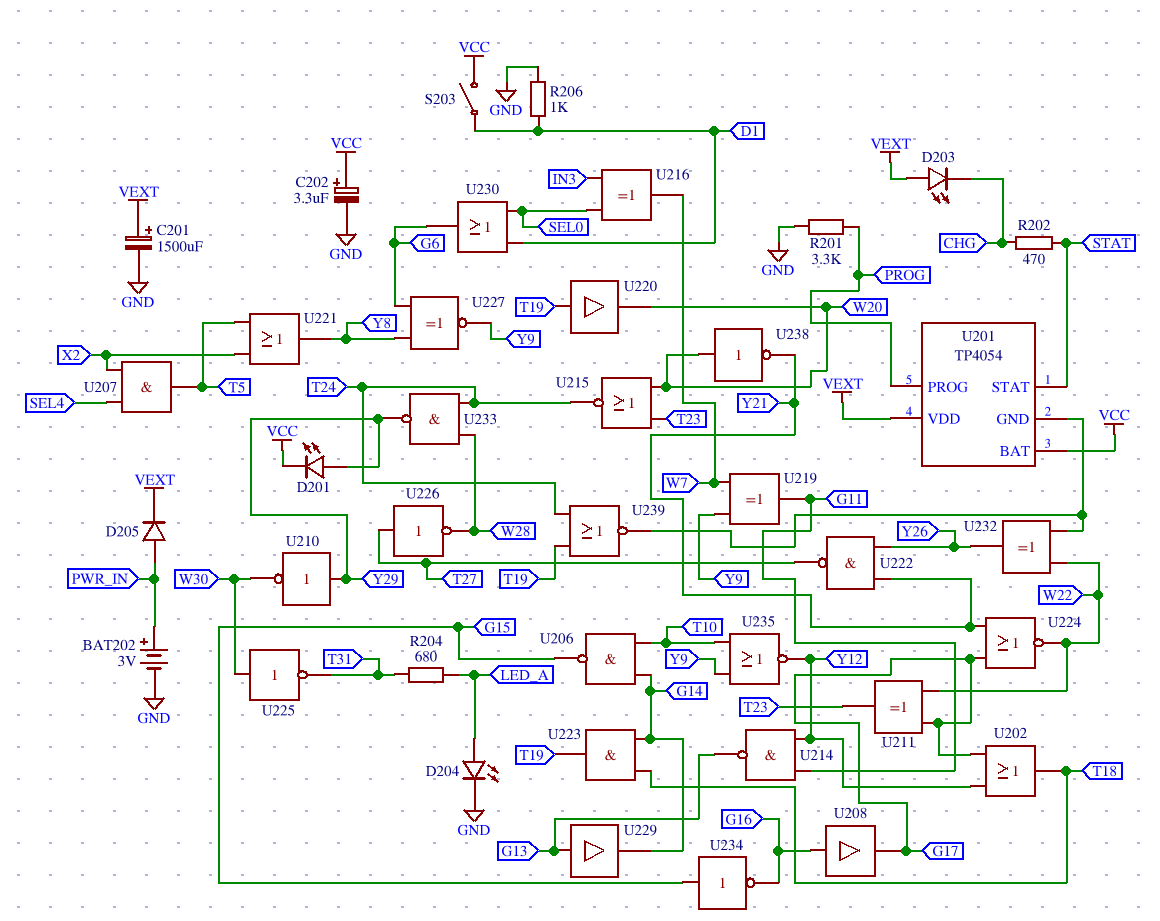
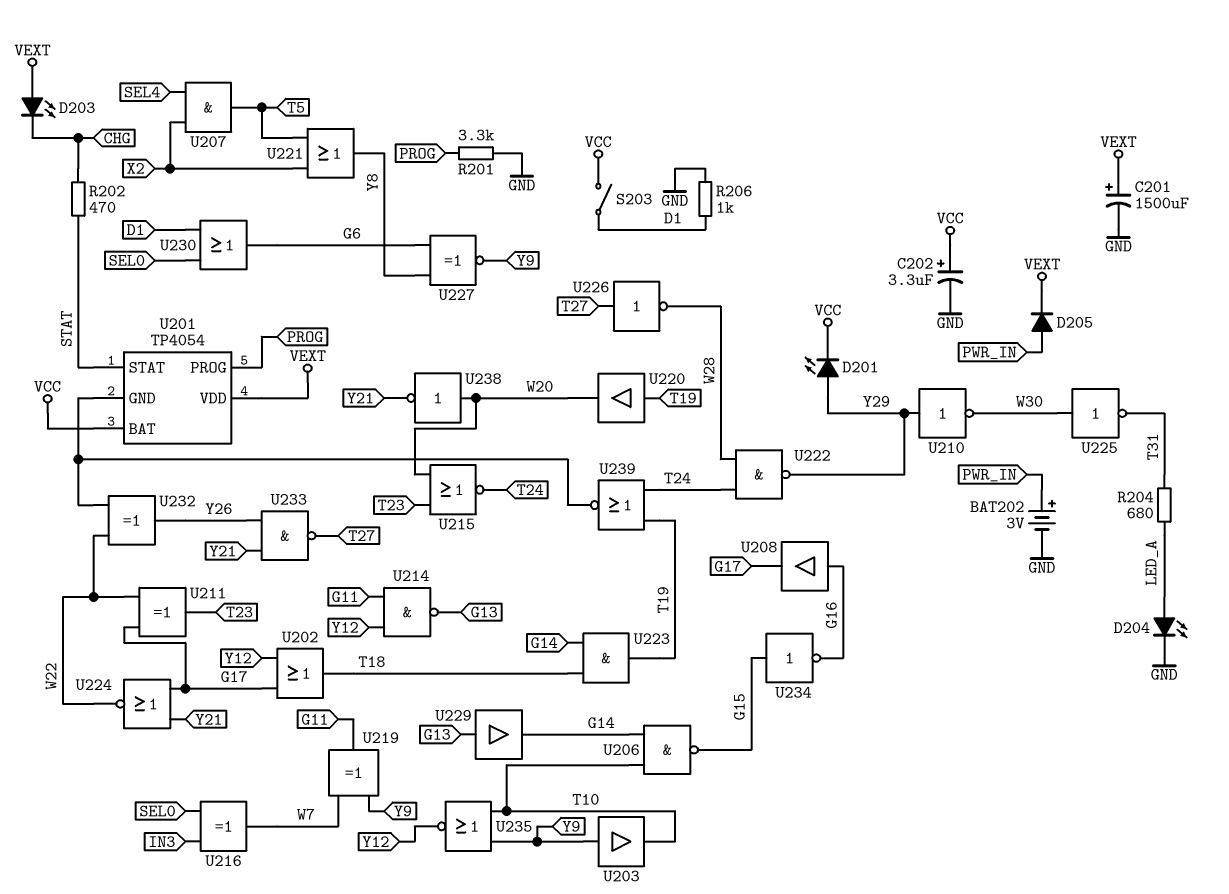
U203: none -> buffer (in Y9, out T10)
U222: NAND (in Y21, in Y26, out T27) -> NAND (in T24, in W28, out Y29)
U233: NAND (in T24, in W28, out Y29) -> NAND (in Y21, in Y26, out T27)

